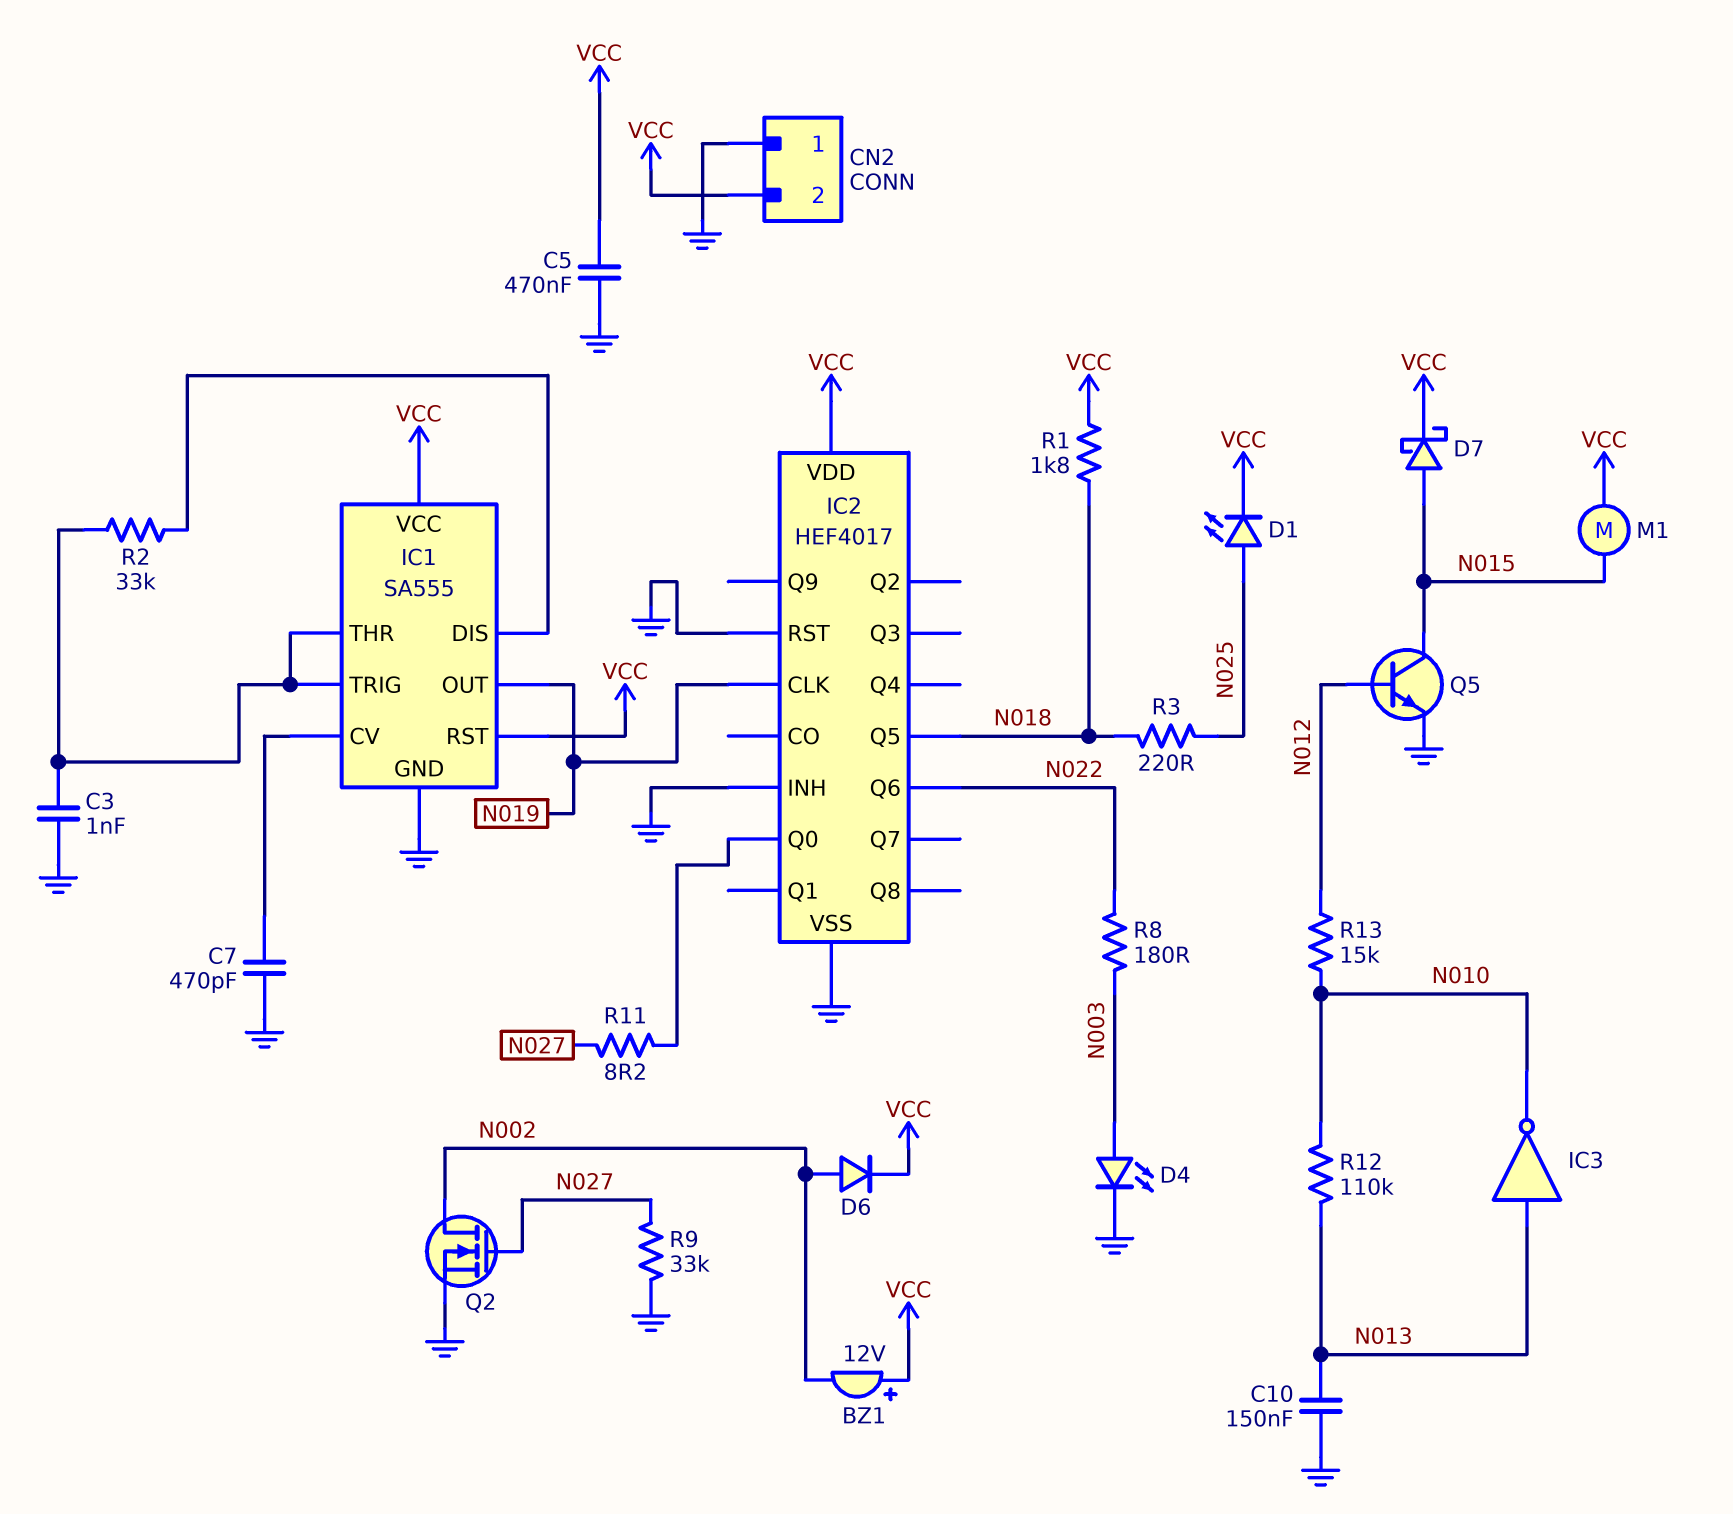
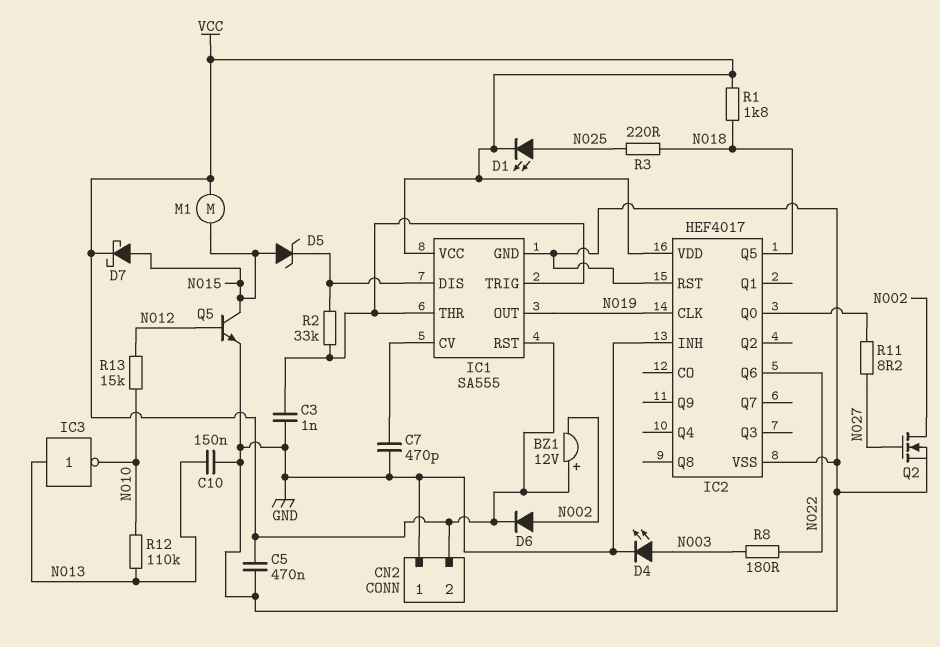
D5: none -> zener (A N015, K IC1/DIS)
R9: 33k (GND, N027) -> none

